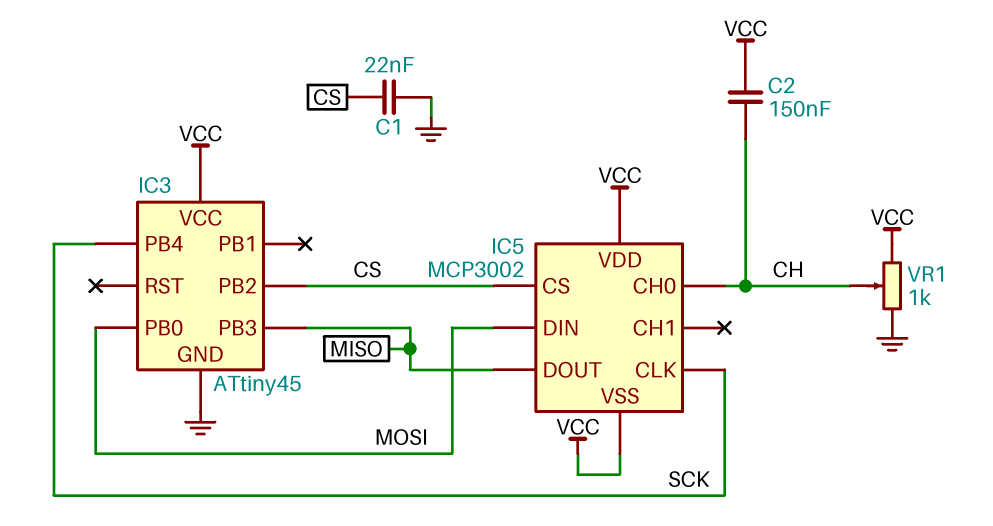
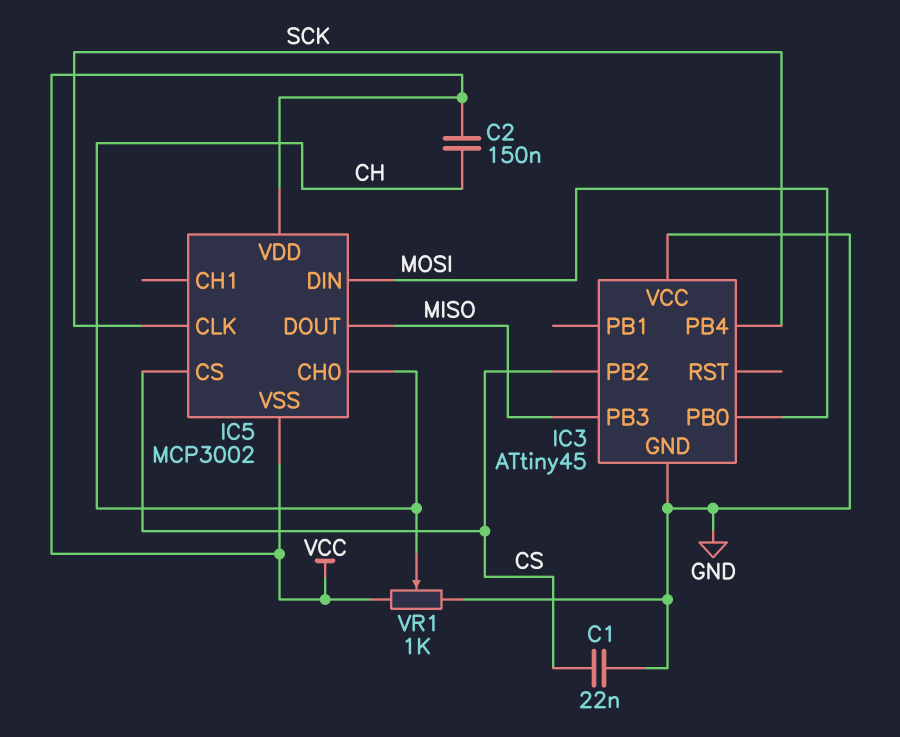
IC3 pin VCC: VCC -> GND

